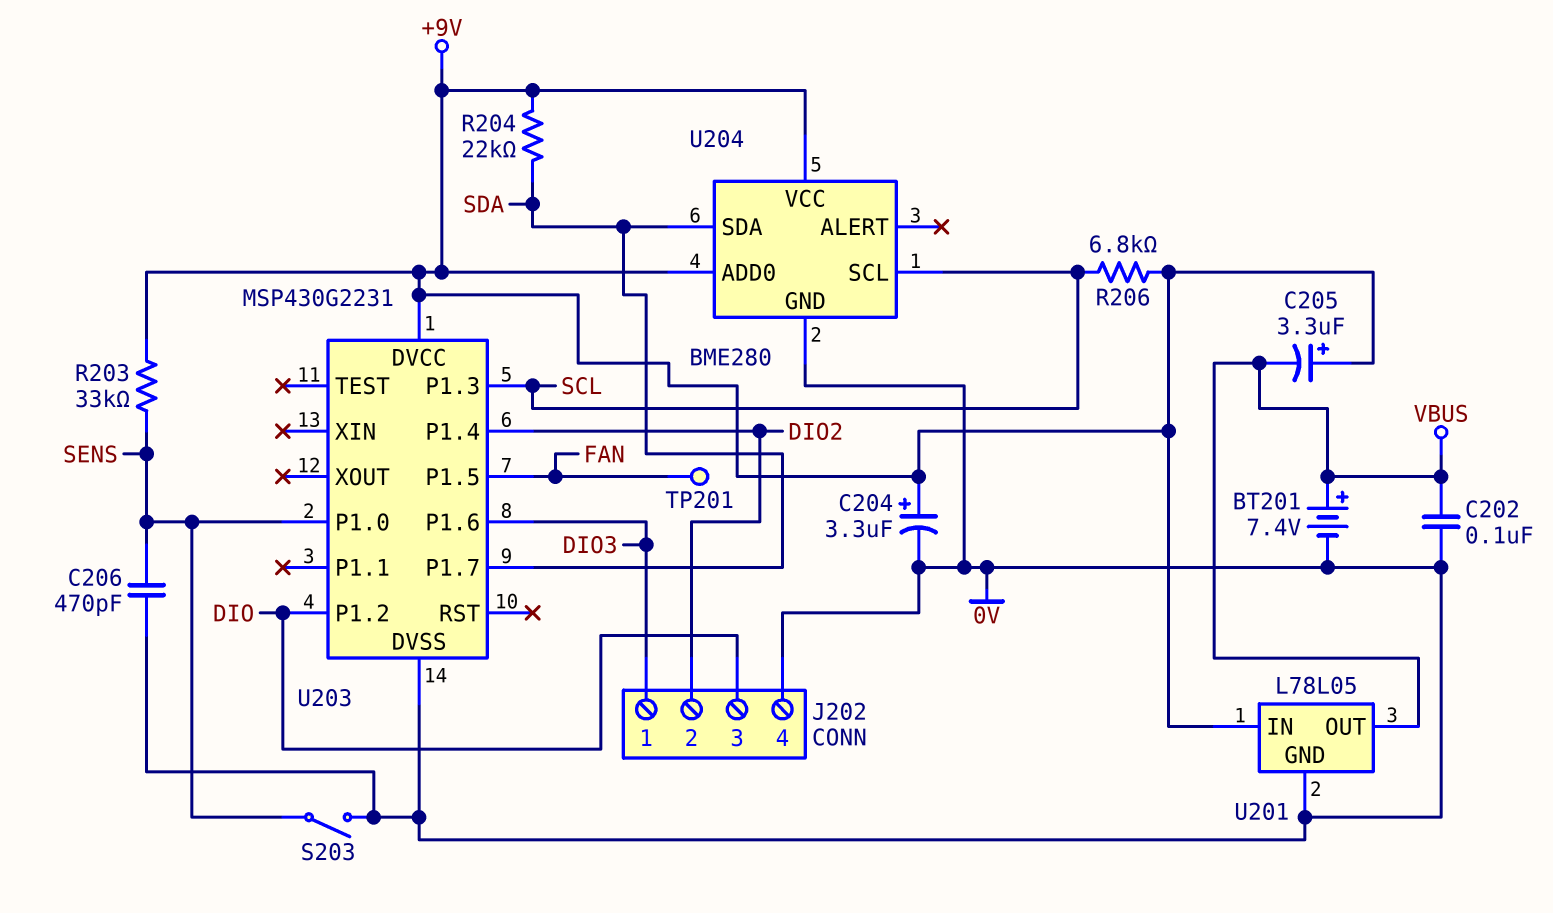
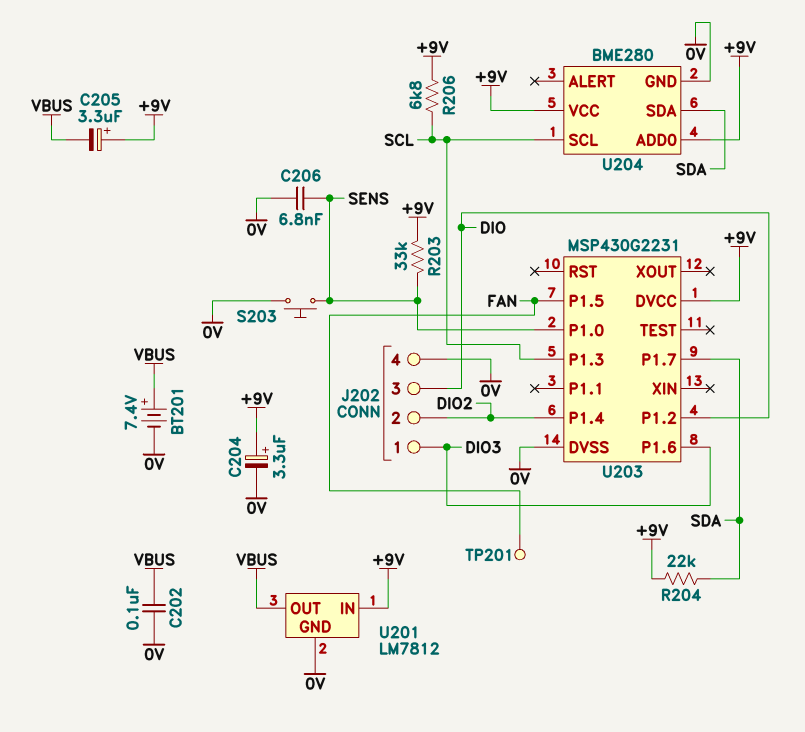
C206: 470pF (0V, SENS) -> 6.8nF (0V, SENS)
S203: switch (0V, SENS) -> button (0V, SENS)
U201: L78L05 -> LM7812

